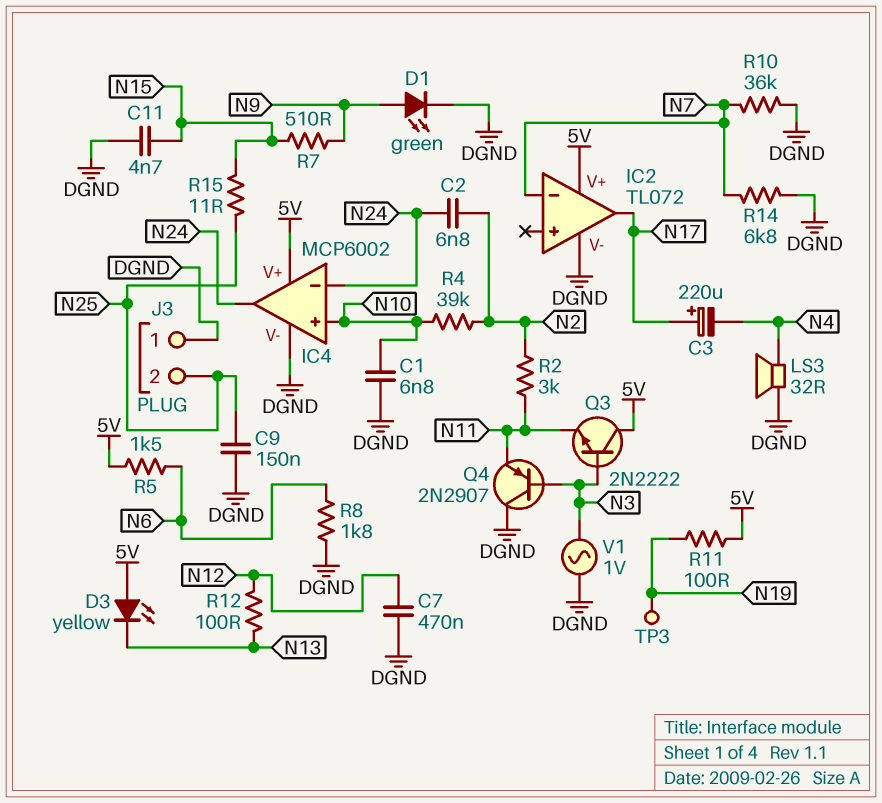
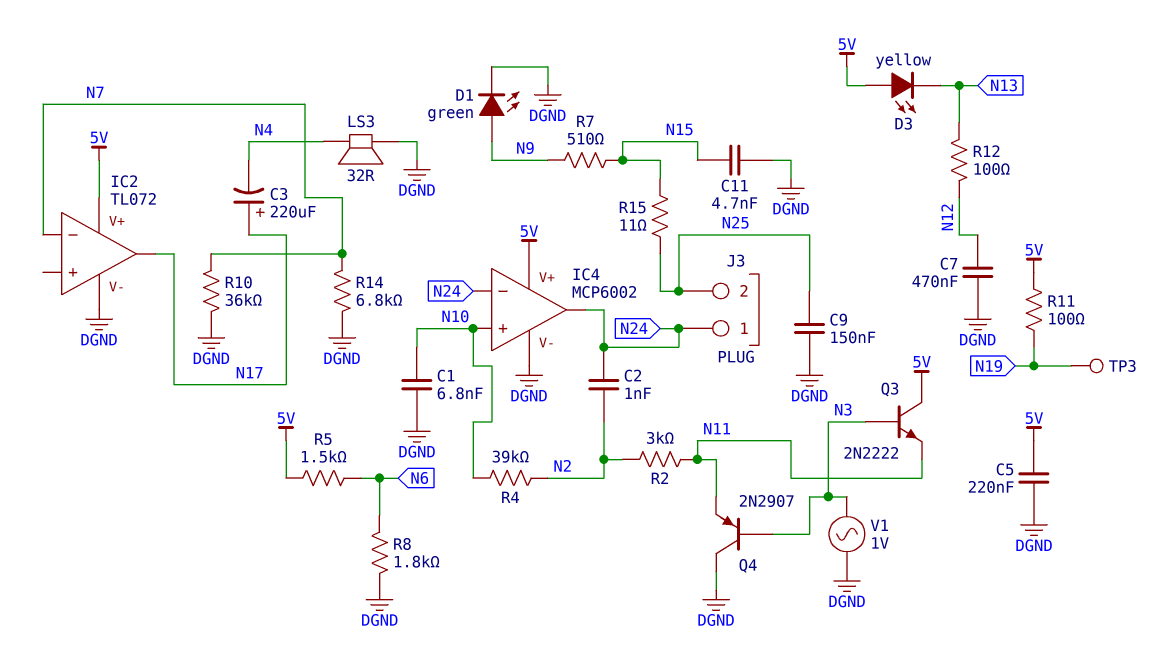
C2: 6.8nF (N2, N24) -> 1nF (N2, N24)
C5: none -> 220nF (5V, DGND)
J3 pin 1: DGND -> N24

